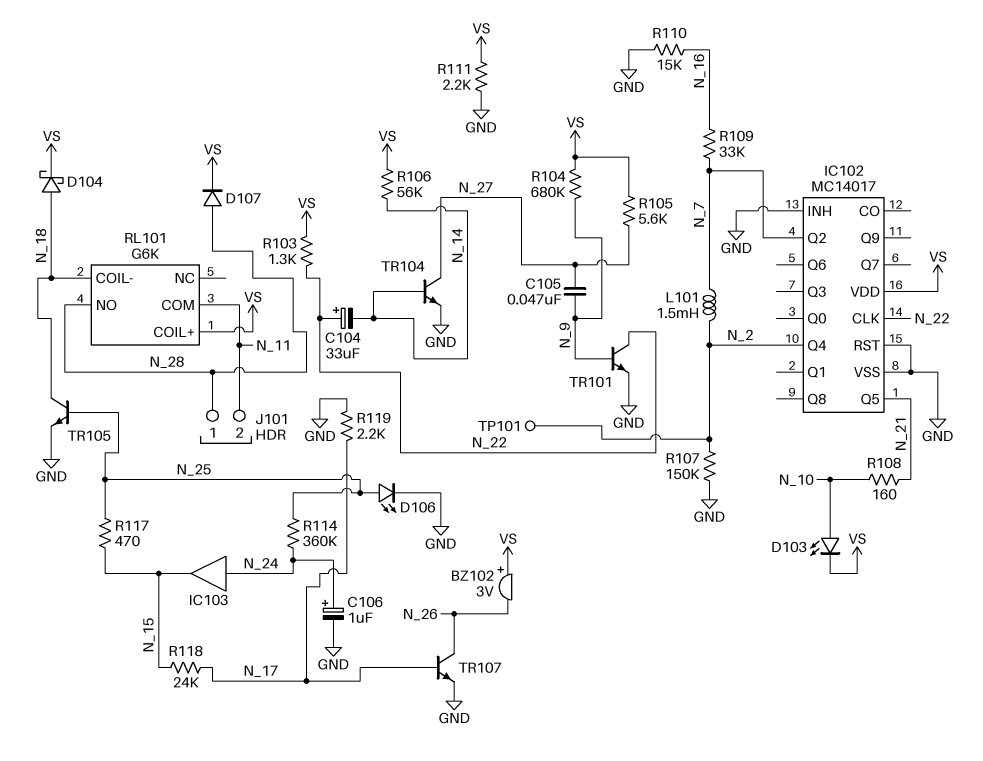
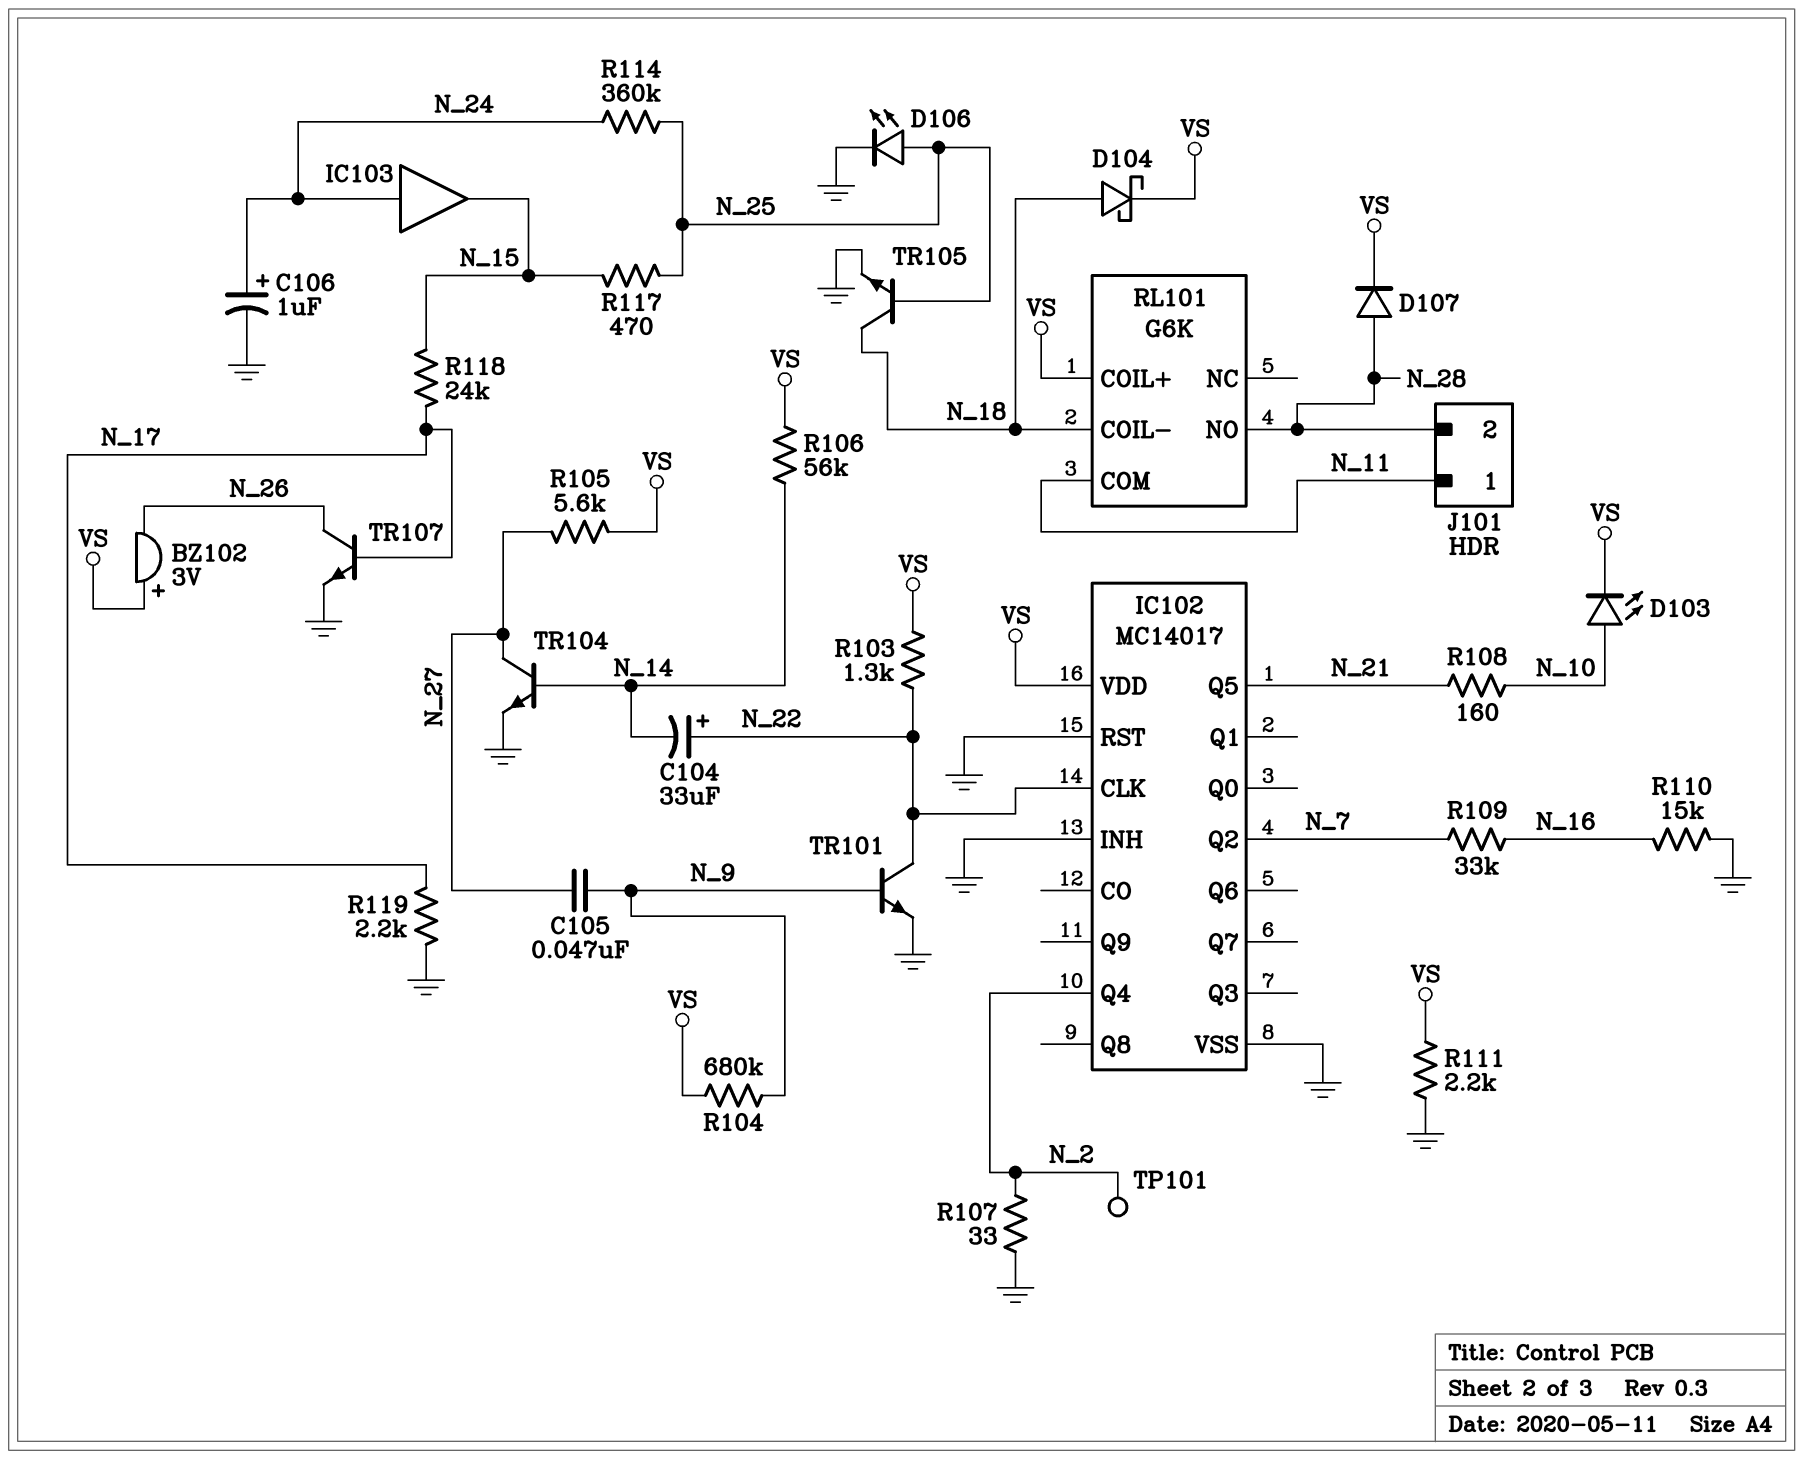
J101 pin 1: N_28 -> N_11
J101 pin 2: N_11 -> N_28
L101: 1.5mH (N_2, N_7) -> none
R107: 150k (GND, N_2) -> 33 (GND, N_2)

